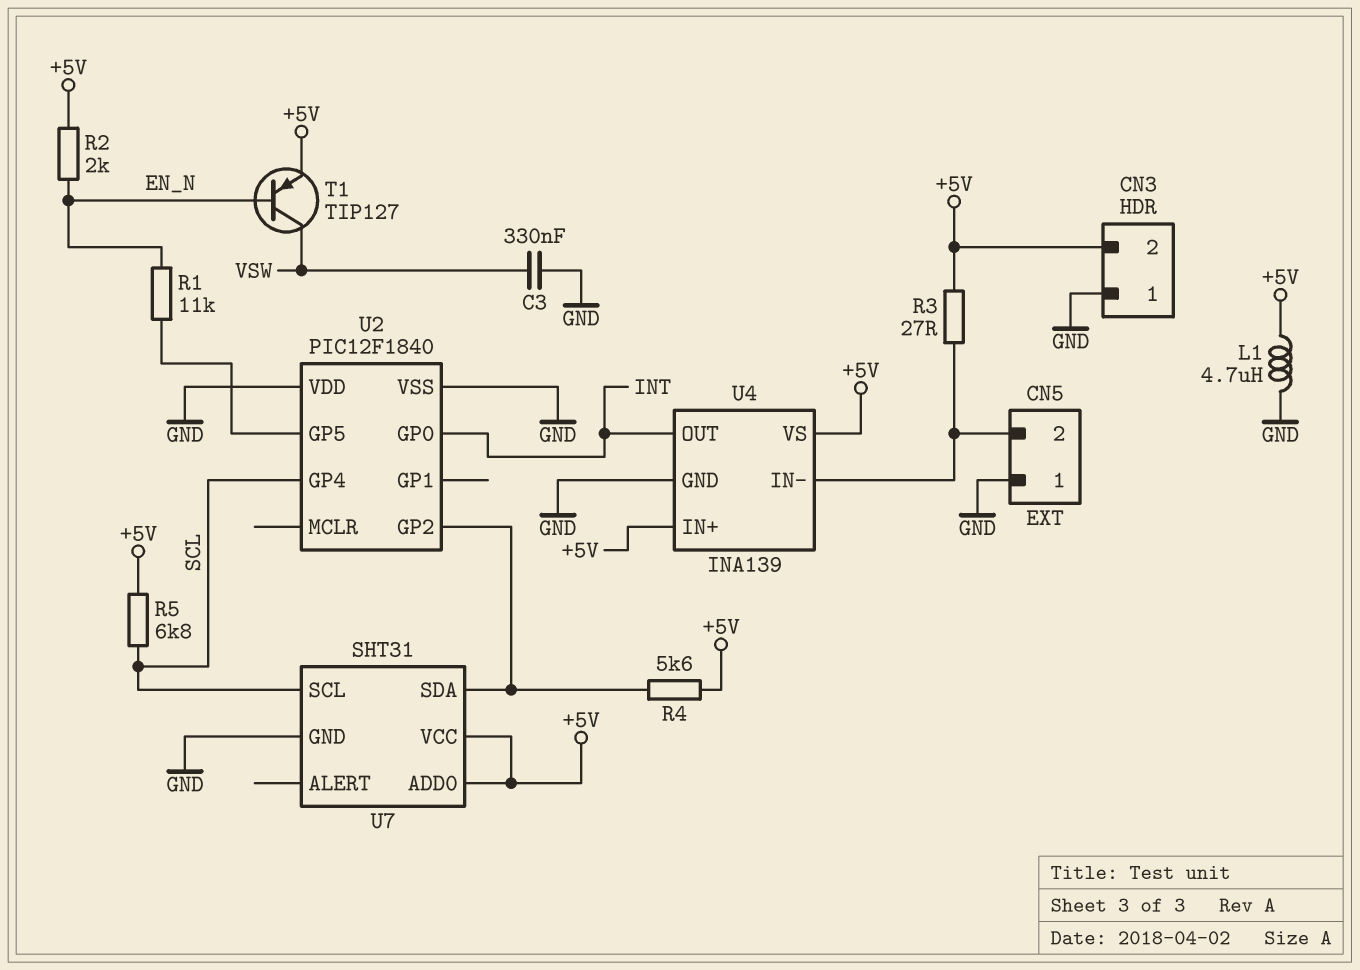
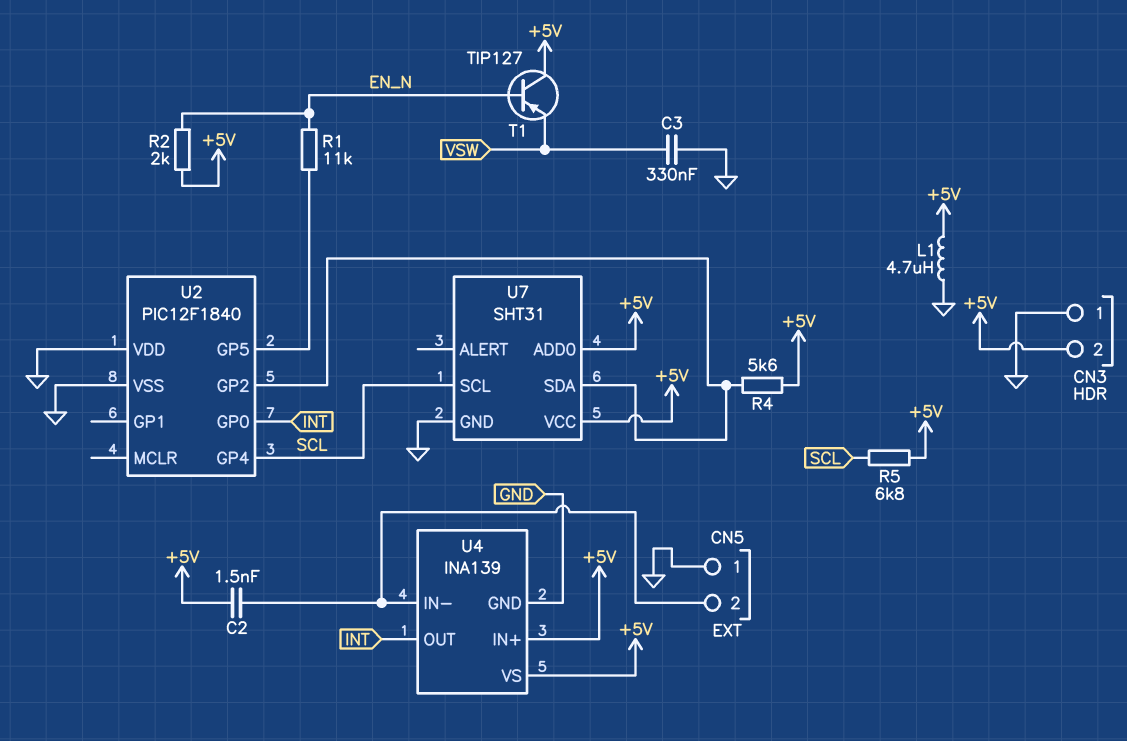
C2: none -> 1.5nF (+5V, CN5/2)
R3: 27 (+5V, CN5/2) -> none
T1: PNP TIP127 (B EN_N, C VSW, E +5V) -> PNP TIP127 (B EN_N, C +5V, E VSW)

